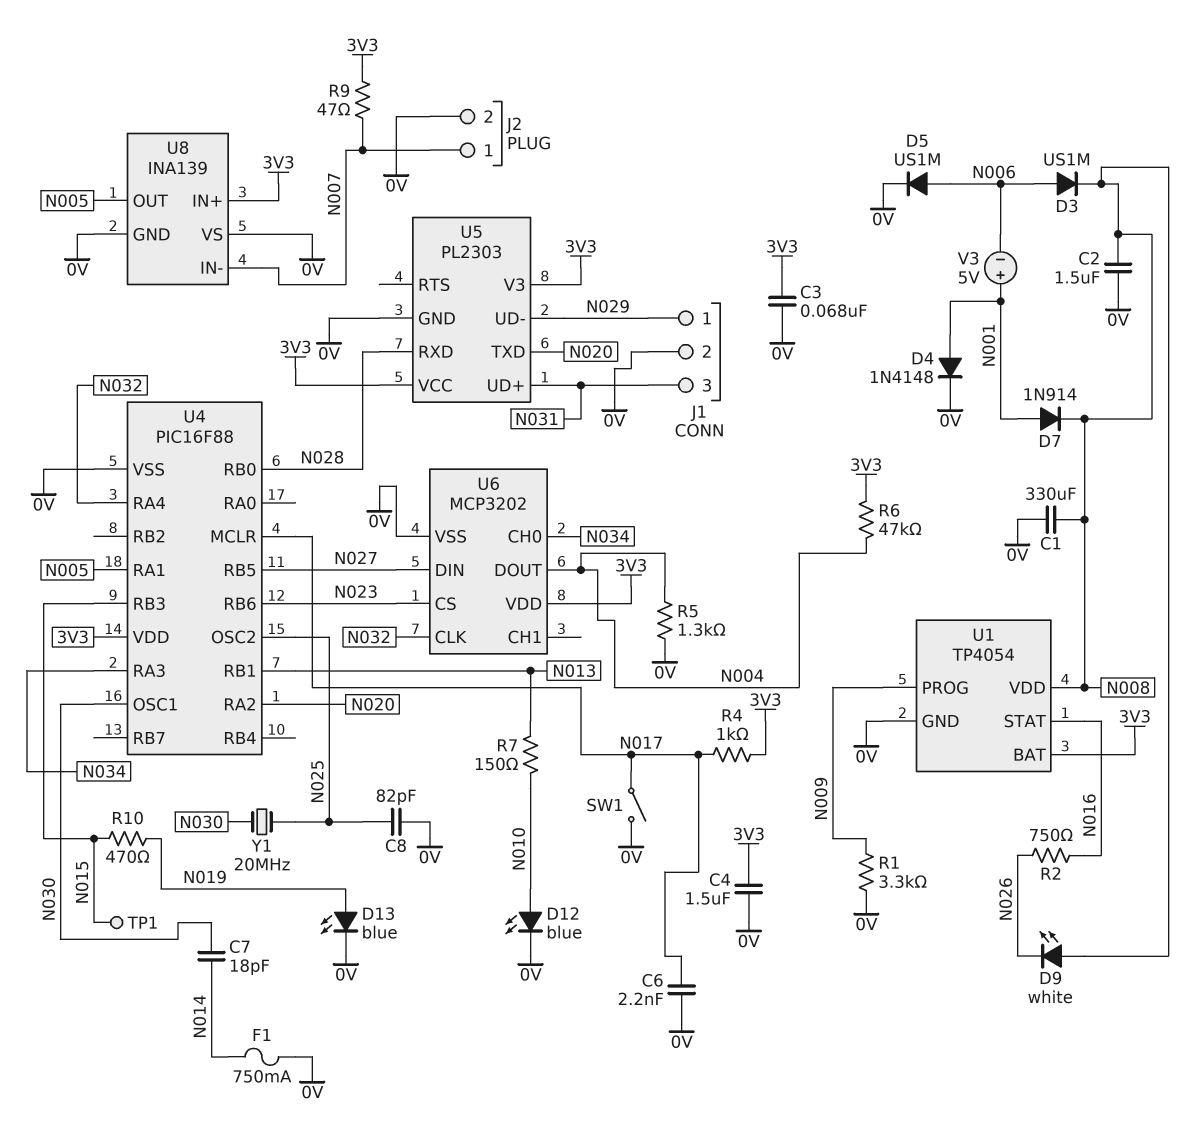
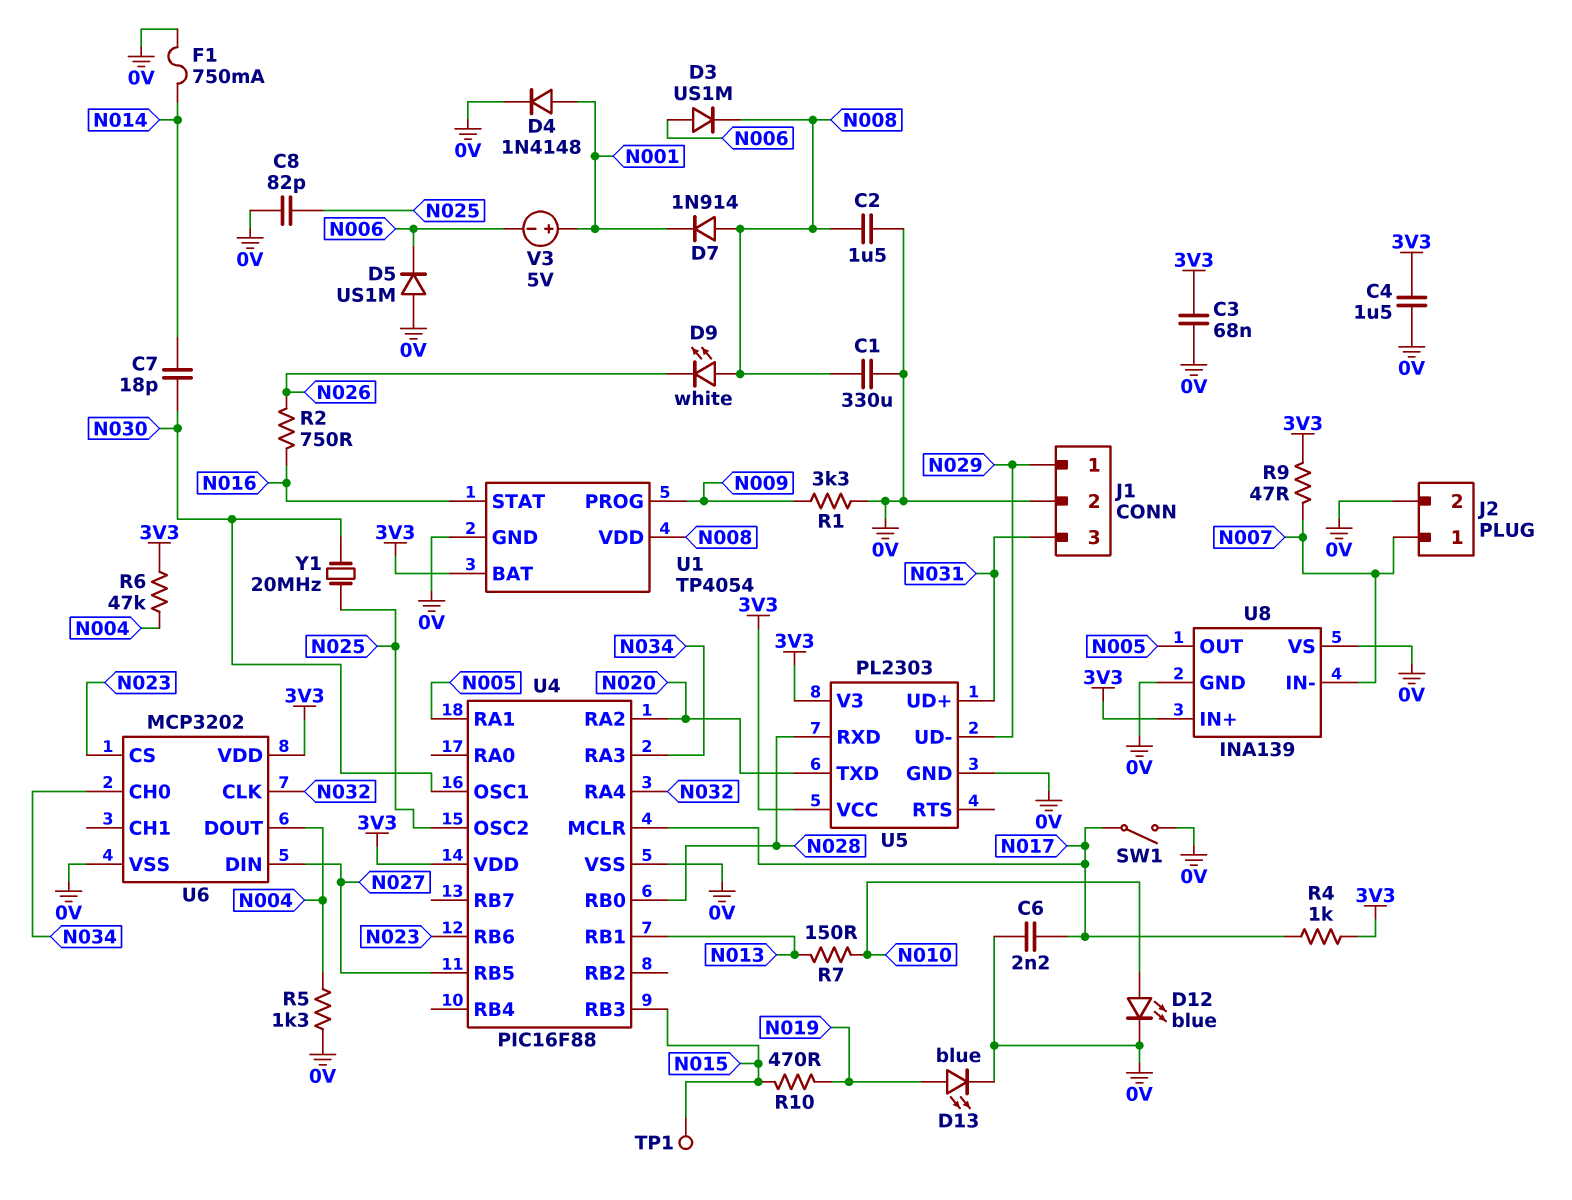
D5: diode US1M (A N006, K 0V) -> diode US1M (A 0V, K N006)
D7: diode 1N914 (A N001, K N008) -> diode 1N914 (A N008, K N001)

